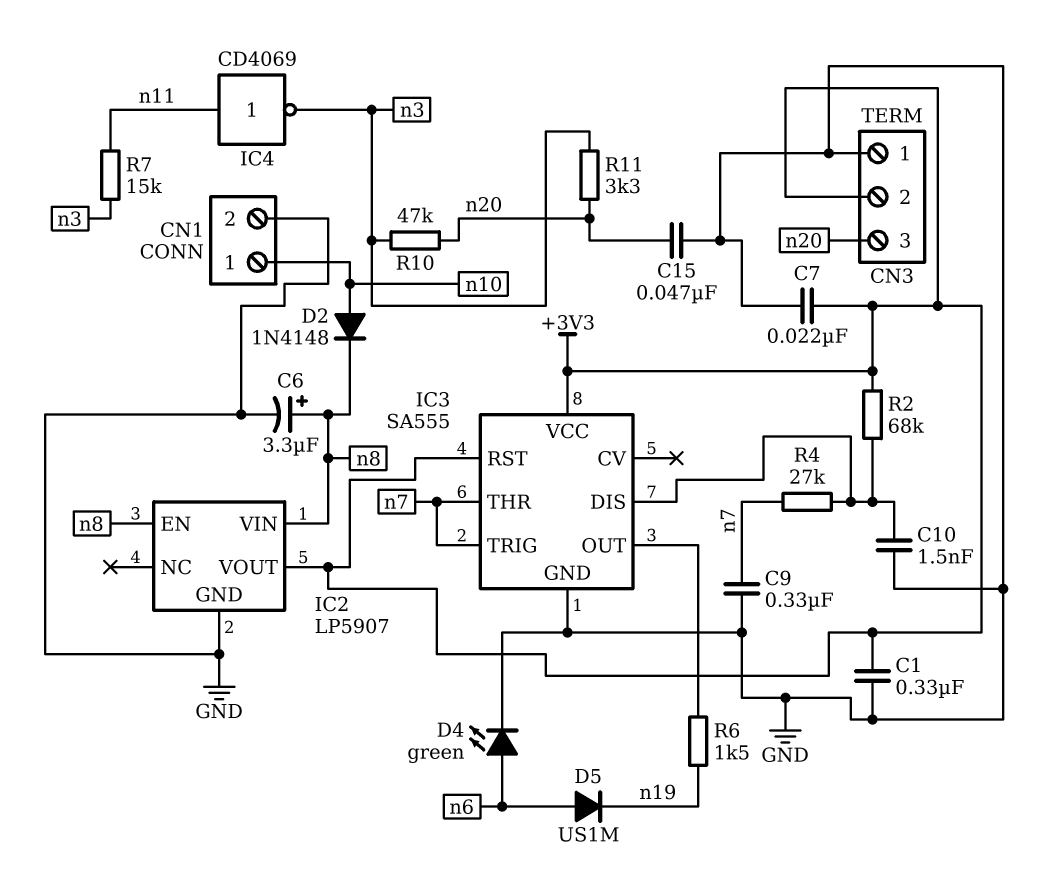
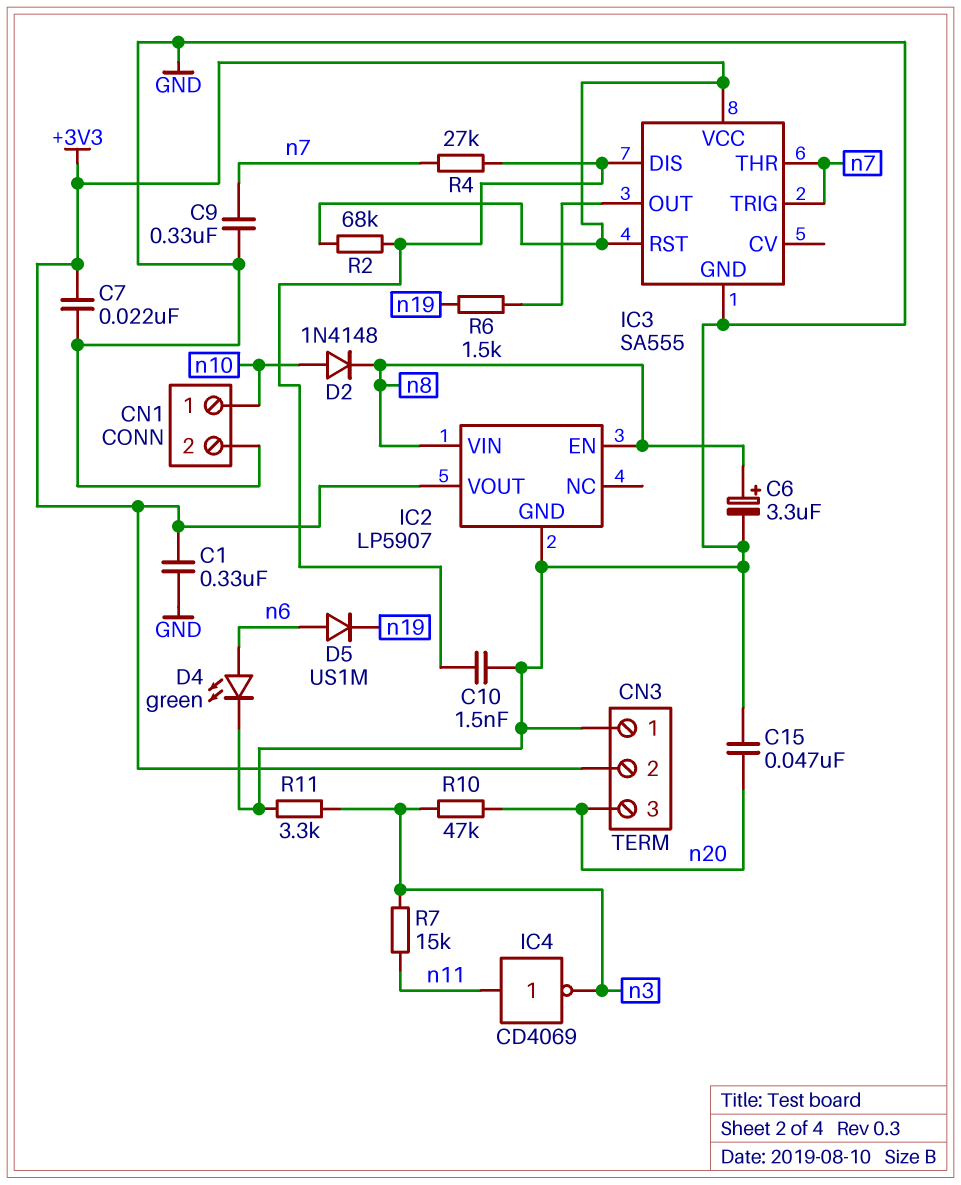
R11: 3.3k (n3, n20) -> 3.3k (GND, n3)

